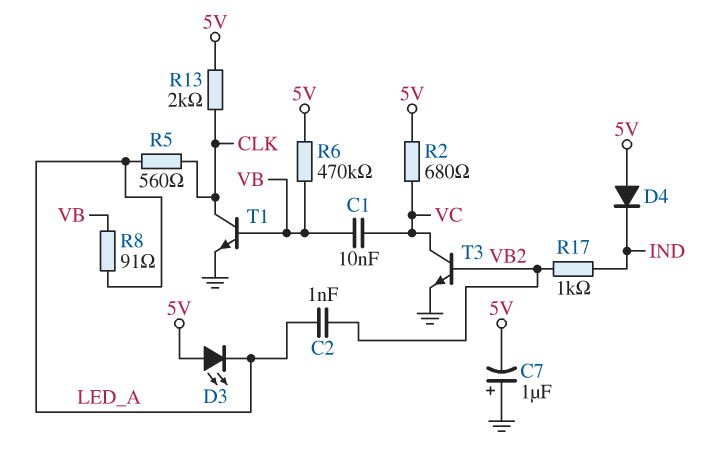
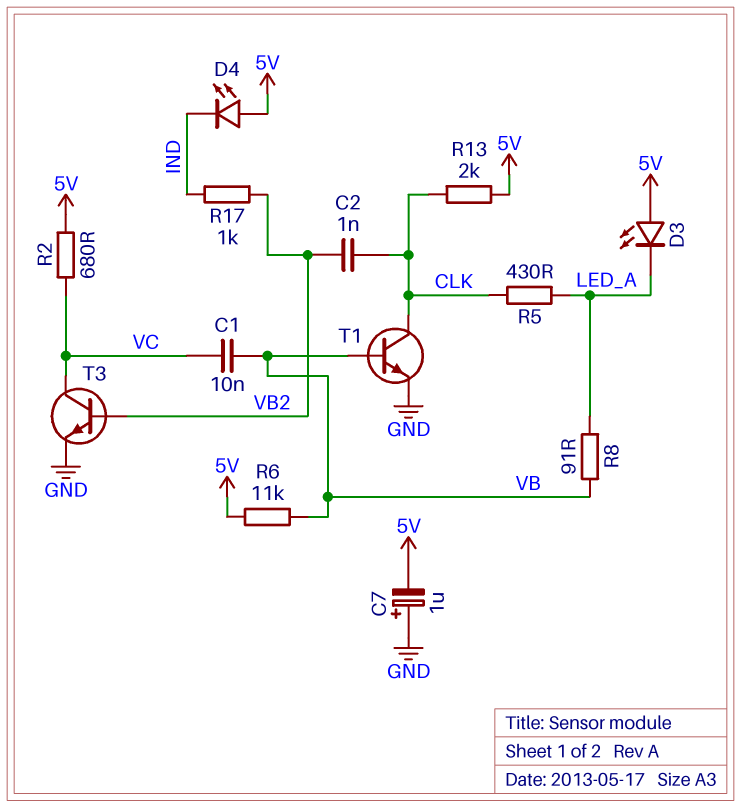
C2: 1nF (LED_A, VB2) -> 1nF (CLK, VB2)
D4: diode (A 5V, K IND) -> LED (A 5V, K IND)
R5: 560 (CLK, LED_A) -> 430 (CLK, LED_A)
R6: 470k (5V, VB) -> 11k (5V, VB)

